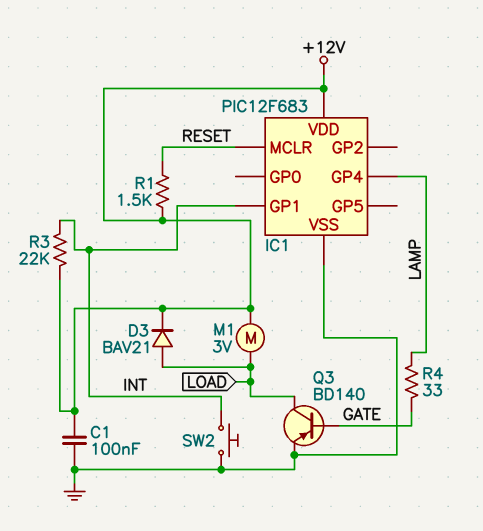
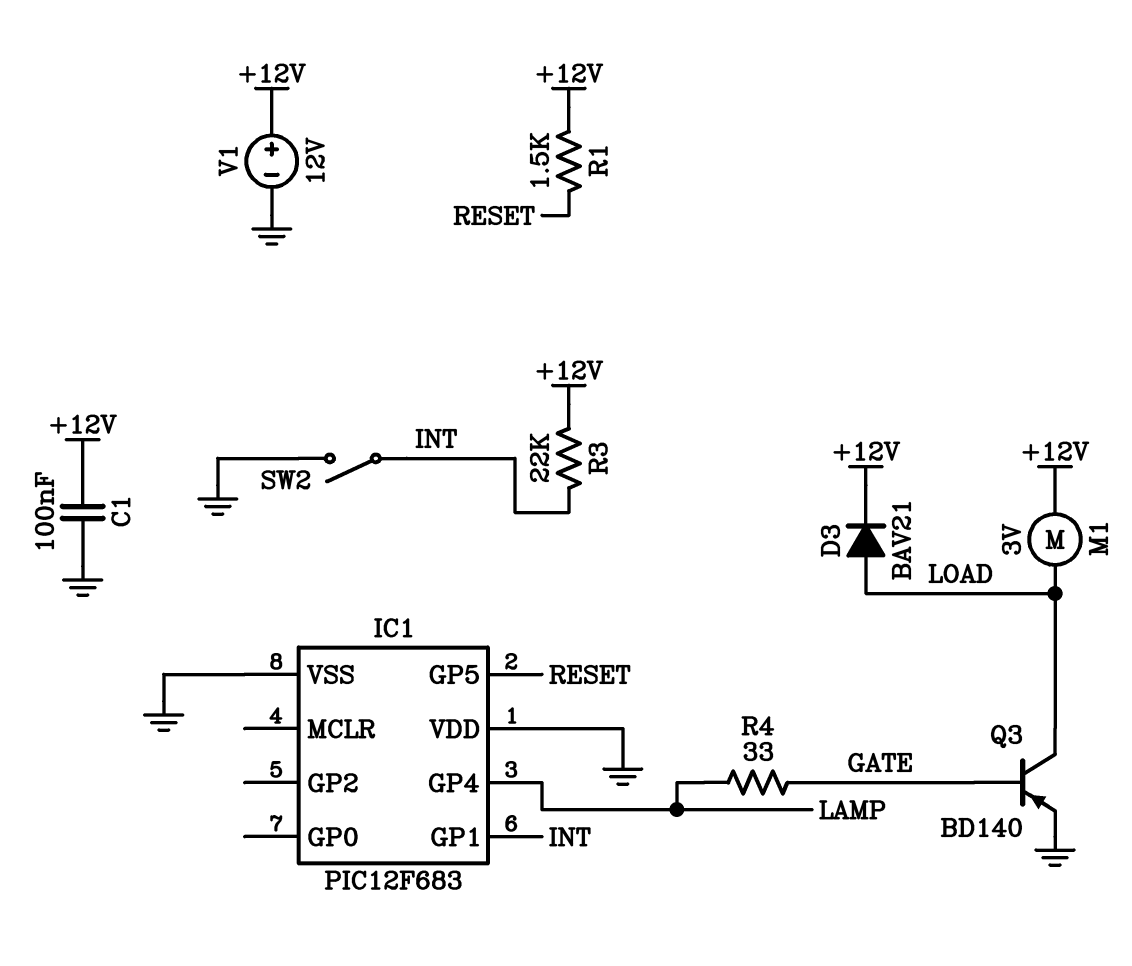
IC1 pin GP5: none -> RESET
IC1 pin MCLR: RESET -> none
IC1 pin VDD: +12V -> GND
SW2: button (GND, INT) -> switch (GND, INT)
V1: none -> 12V (plus +12V, minus GND)

